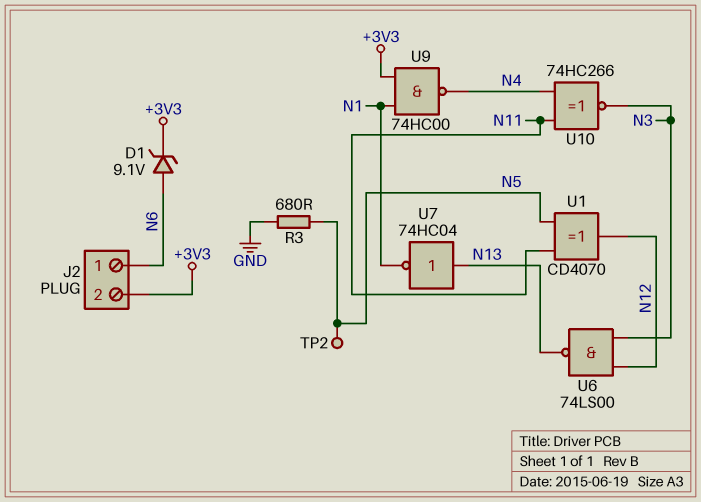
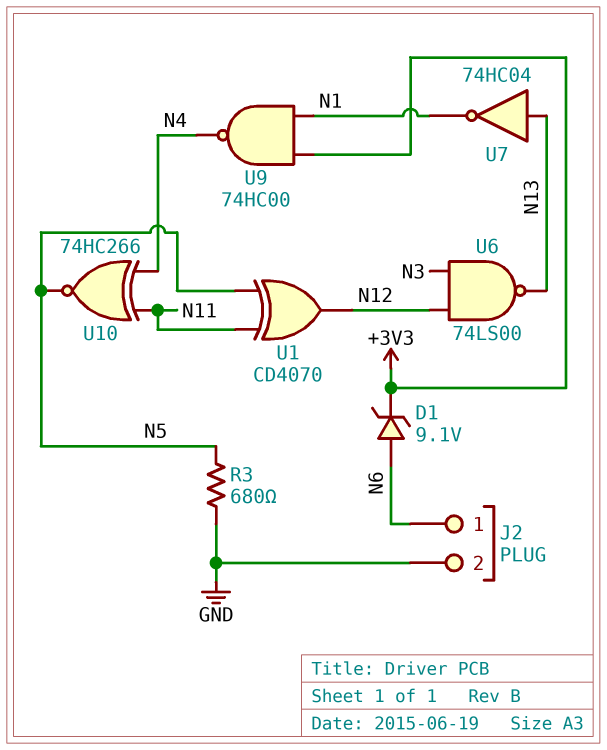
J2 pin 2: +3V3 -> GND
TP2: test point (N5) -> none
U10: XNOR 74HC266 (in N4, in N11, out N3) -> XNOR 74HC266 (in N4, in N11, out N5)

